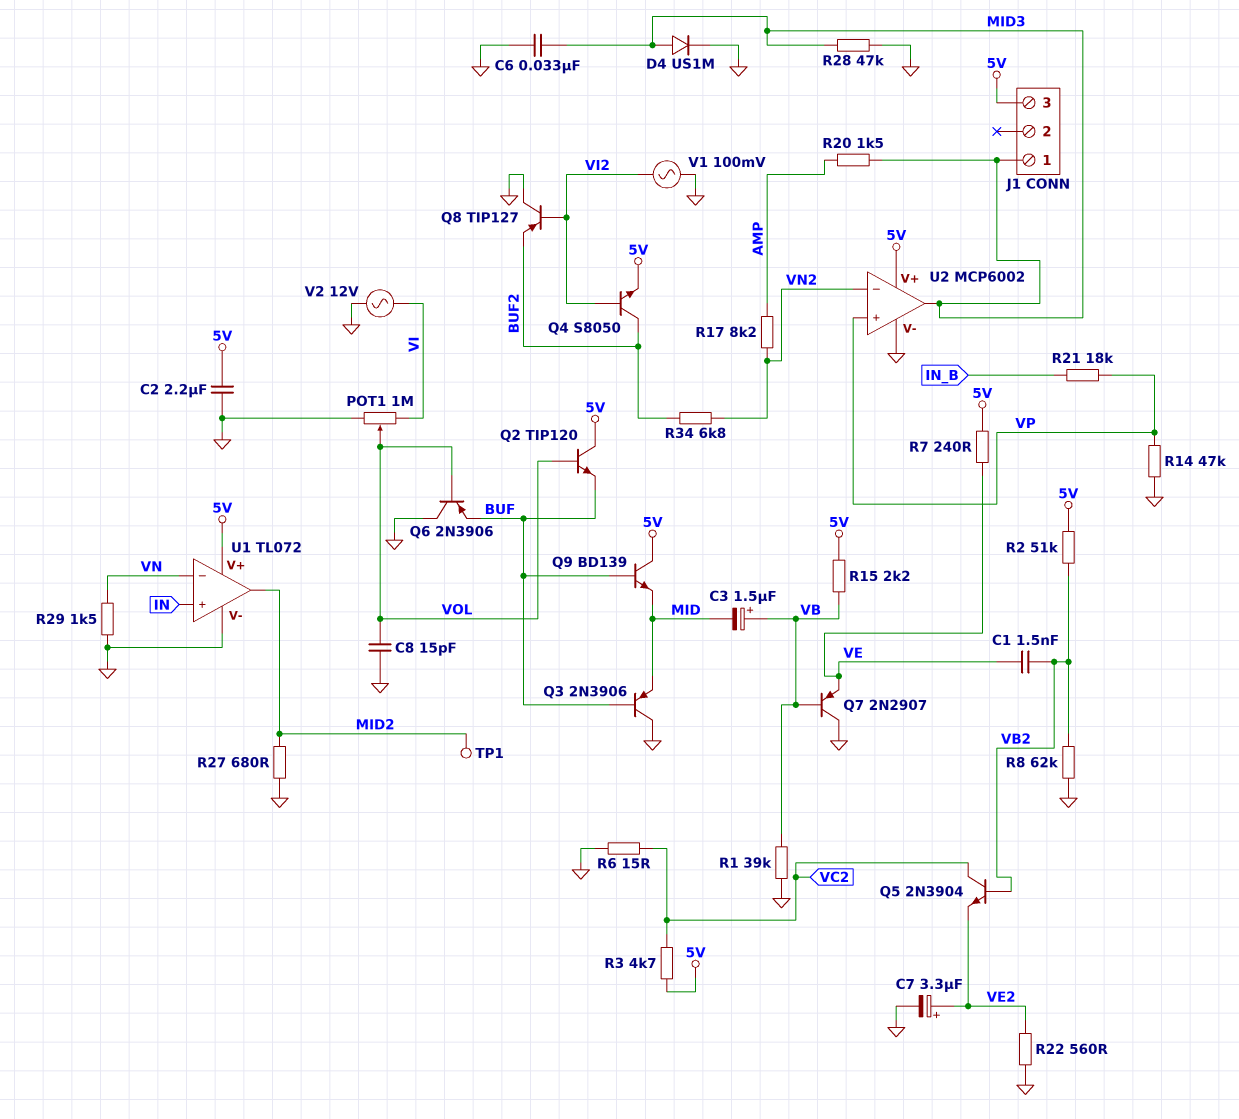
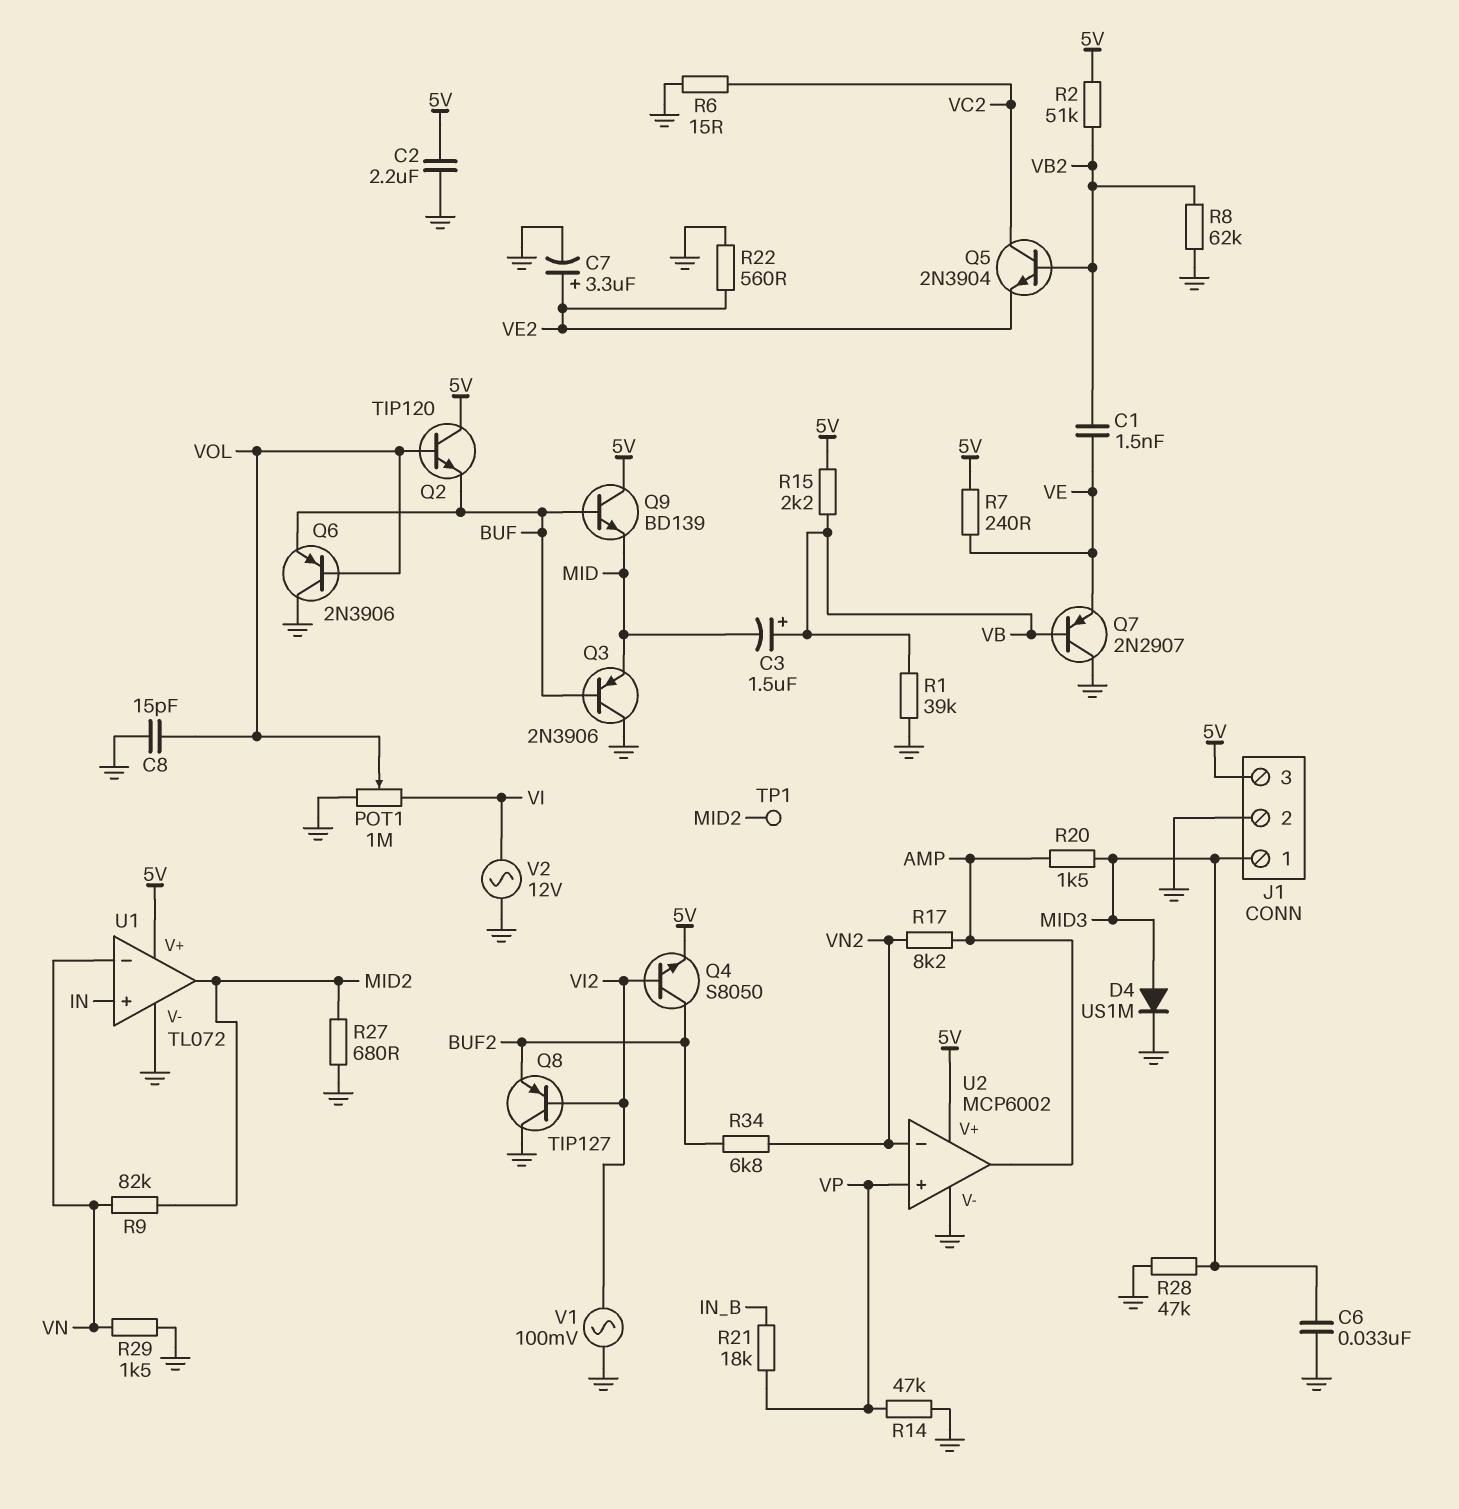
J1 pin 2: none -> GND
R3: 4.7k (5V, VC2) -> none
R9: none -> 82k (MID2, VN)
U2 pin out: MID3 -> AMP

